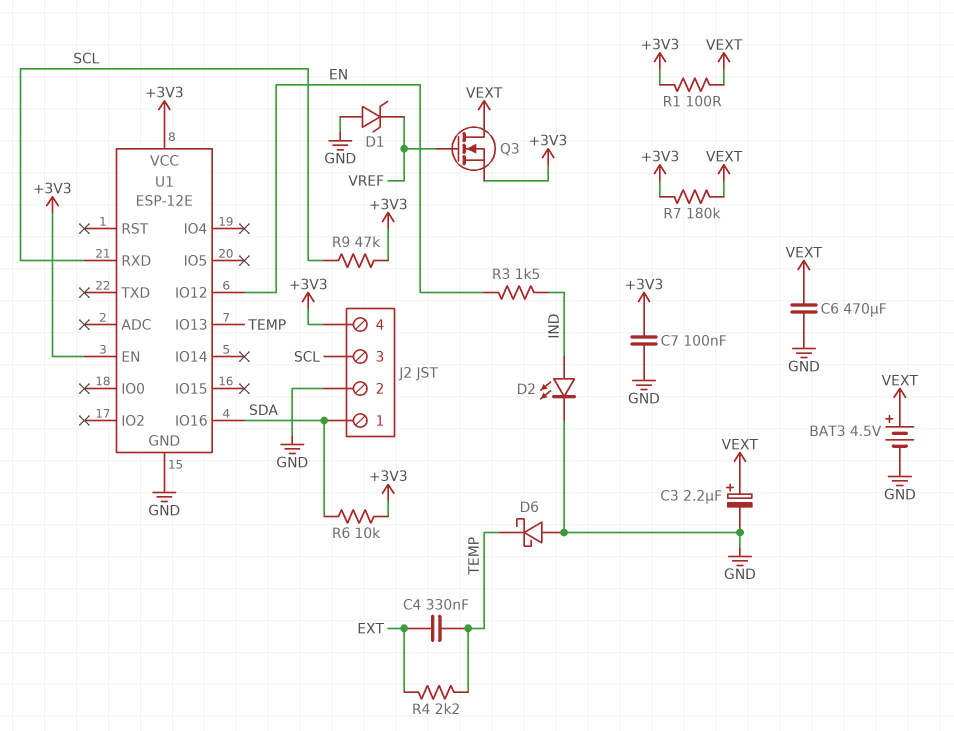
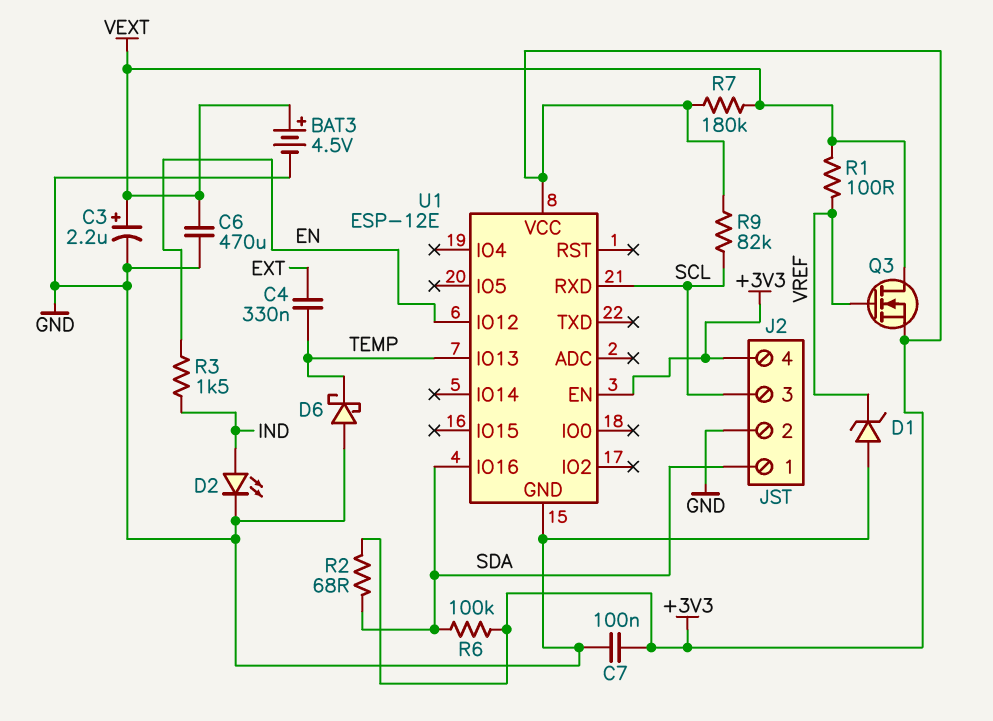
R1: 100 (+3V3, VEXT) -> 100 (VEXT, VREF)
R2: none -> 68 (+3V3, SDA)
R4: 2.2k (EXT, TEMP) -> none
R6: 10k (+3V3, SDA) -> 100k (+3V3, SDA)
R9: 47k (+3V3, SCL) -> 82k (+3V3, SCL)

